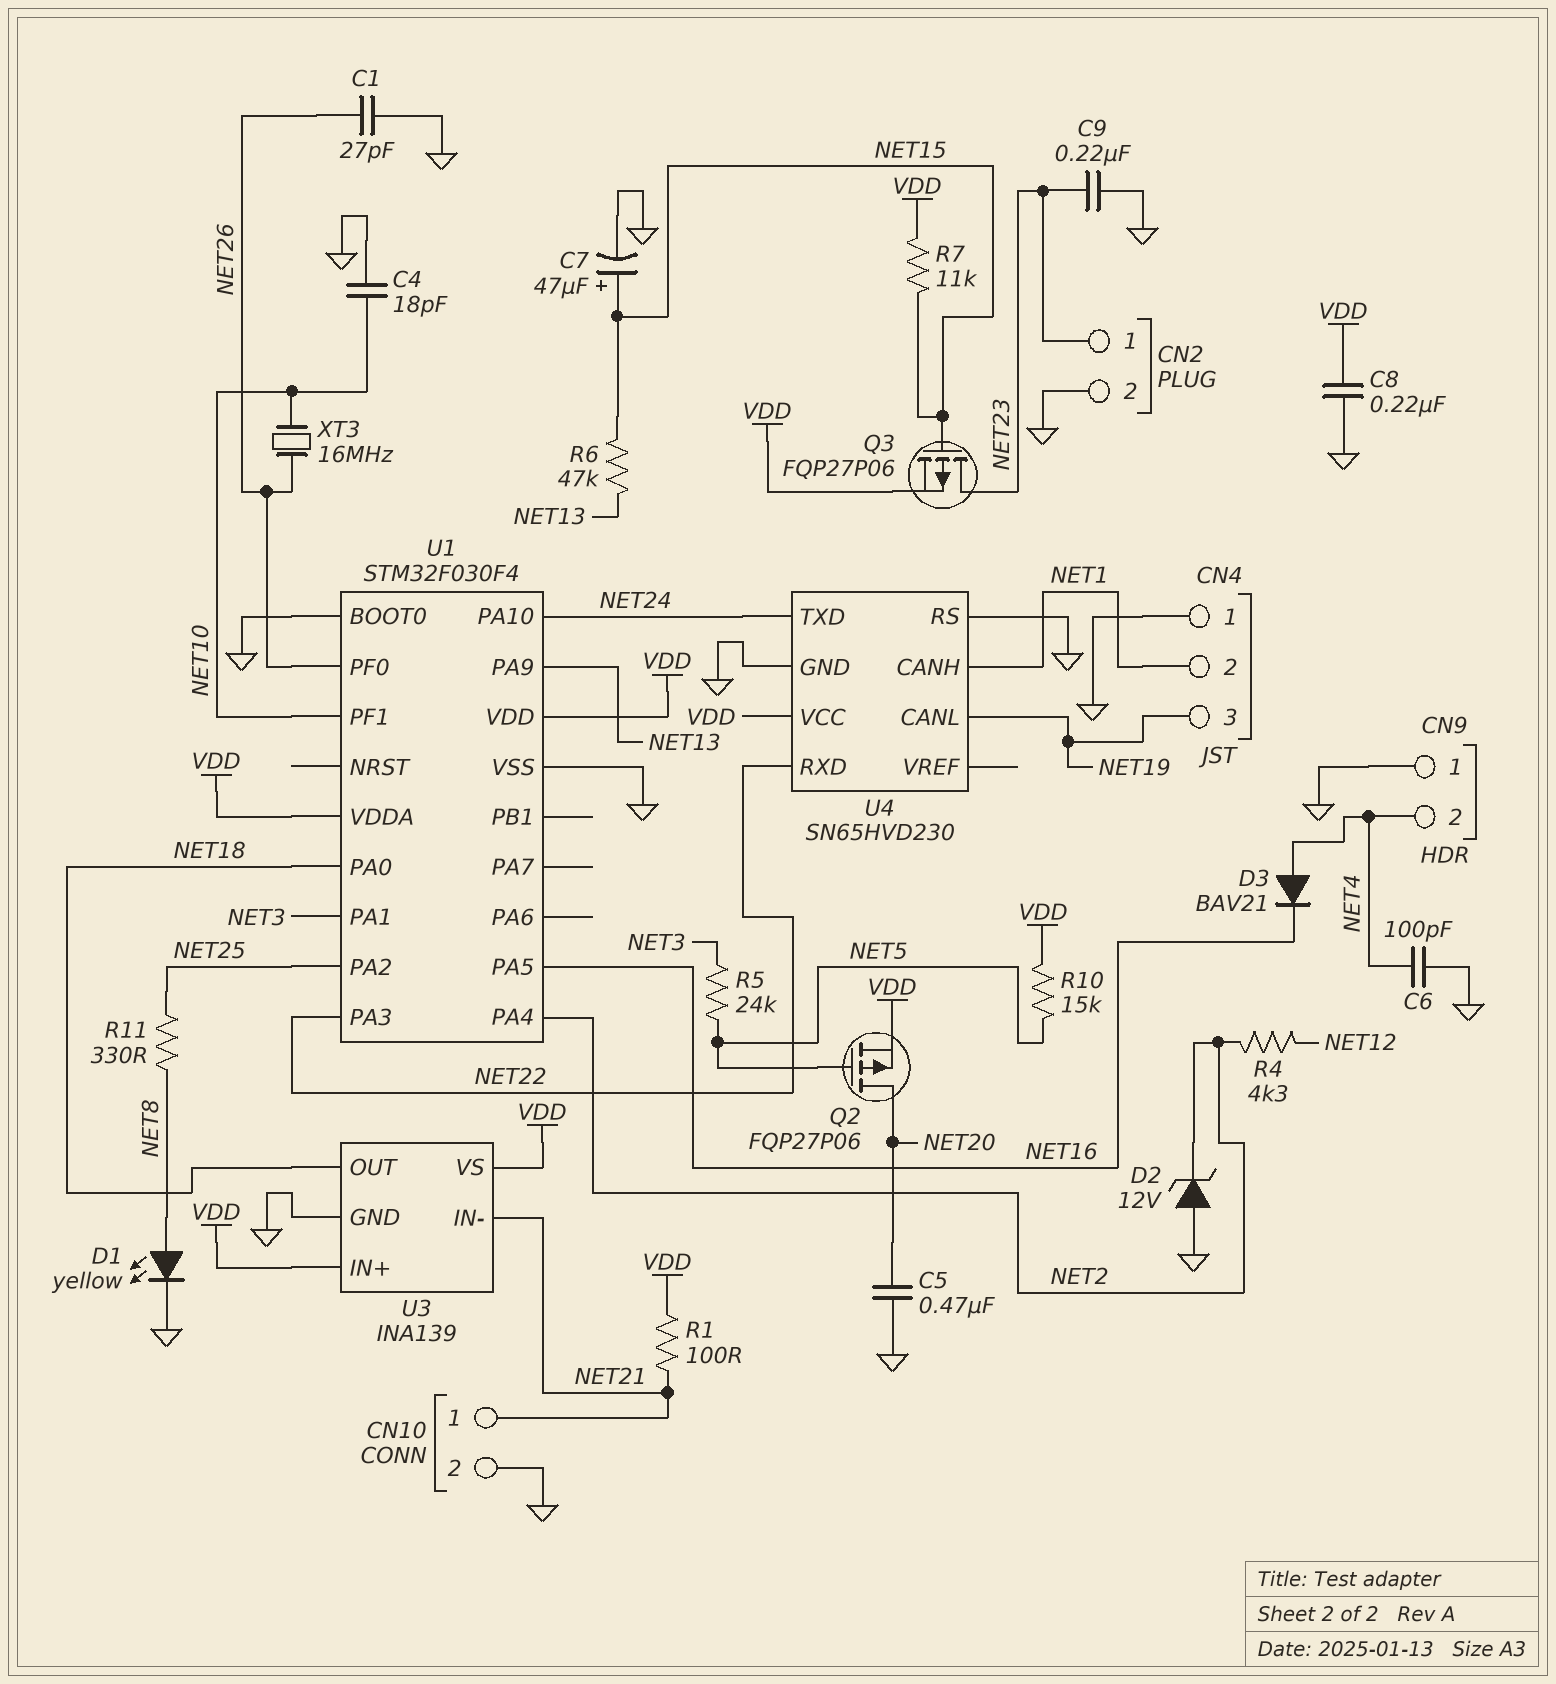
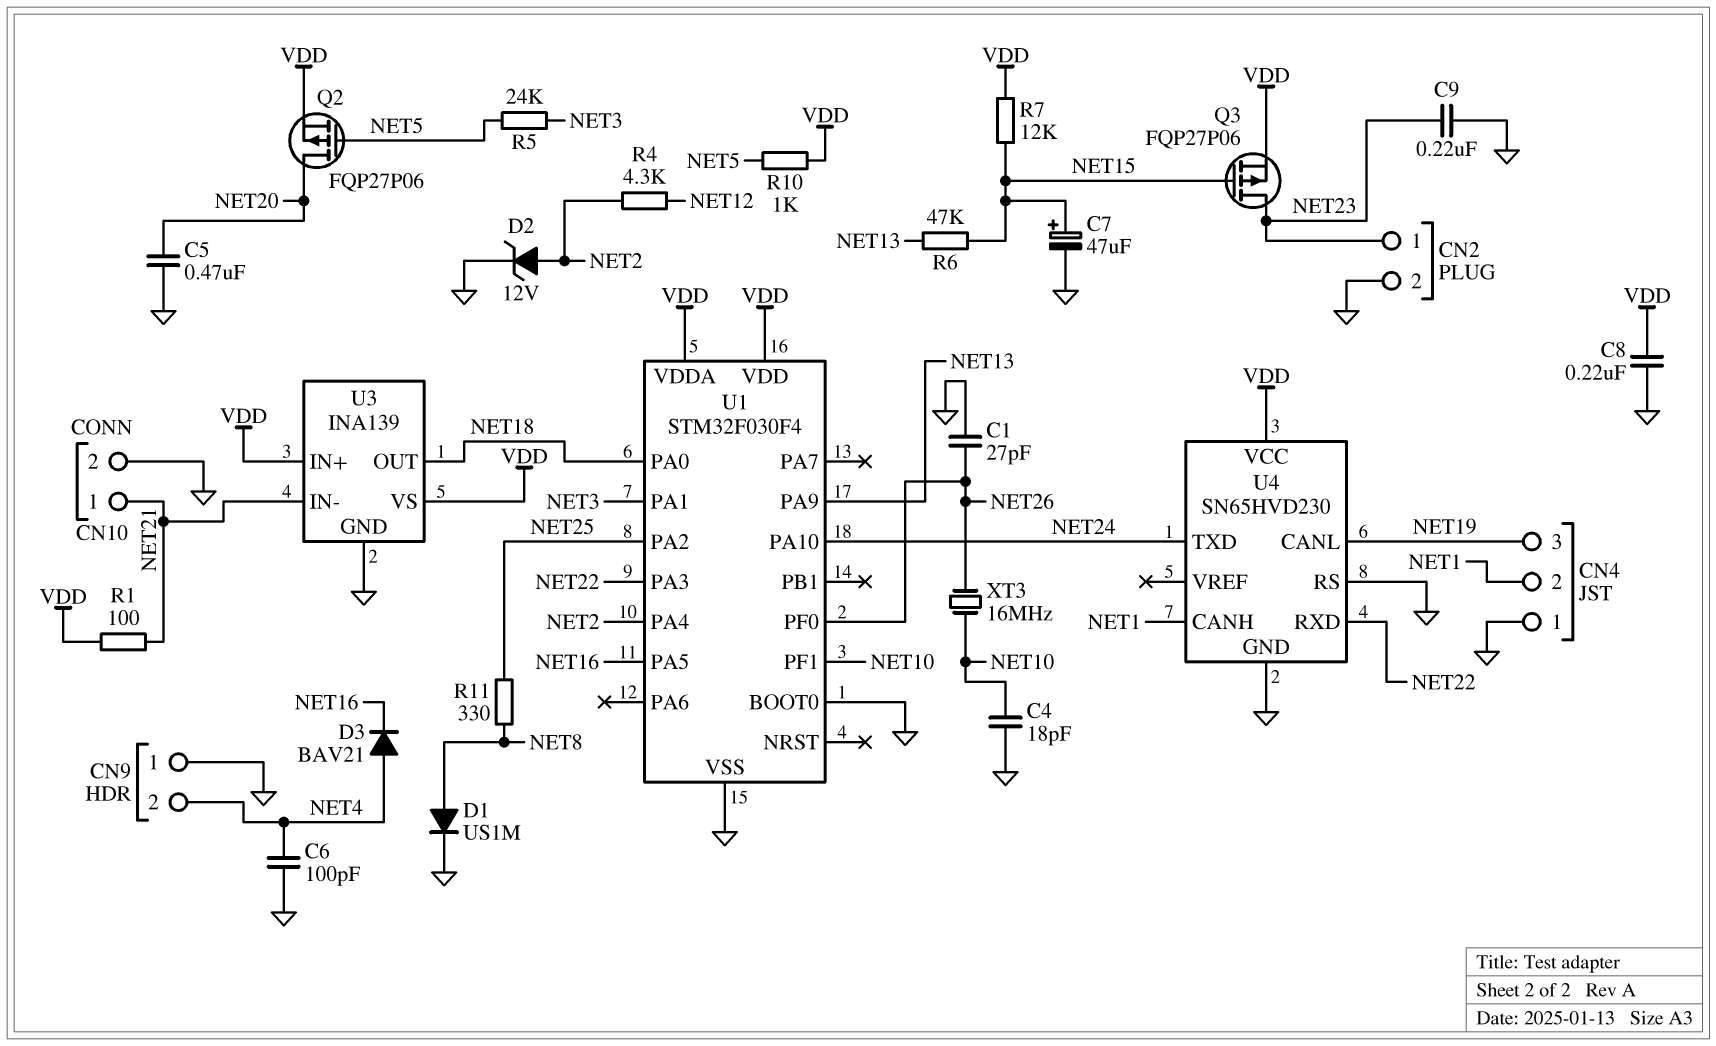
D1: LED yellow (A NET8, K GND) -> diode US1M (A NET8, K GND)
D2: zener 12V (A GND, K NET2) -> zener 12V (A NET2, K GND)
R7: 11k (NET15, VDD) -> 12k (NET15, VDD)
R10: 15k (NET5, VDD) -> 1k (NET5, VDD)

